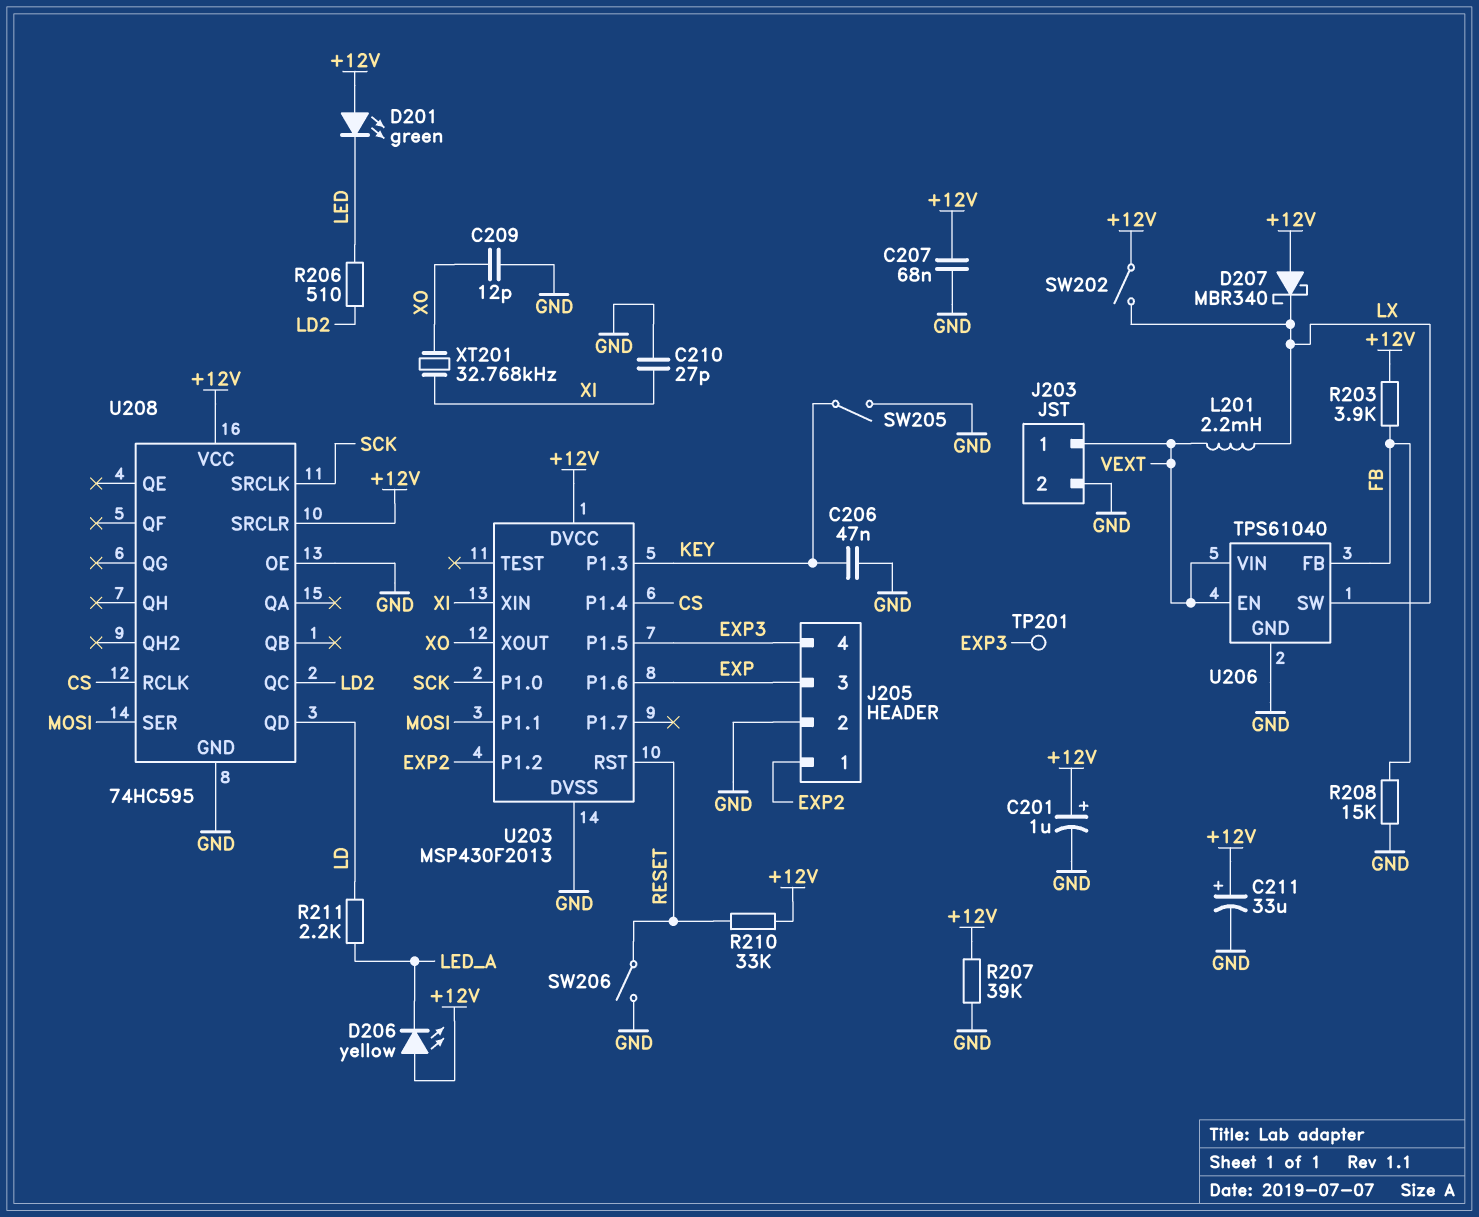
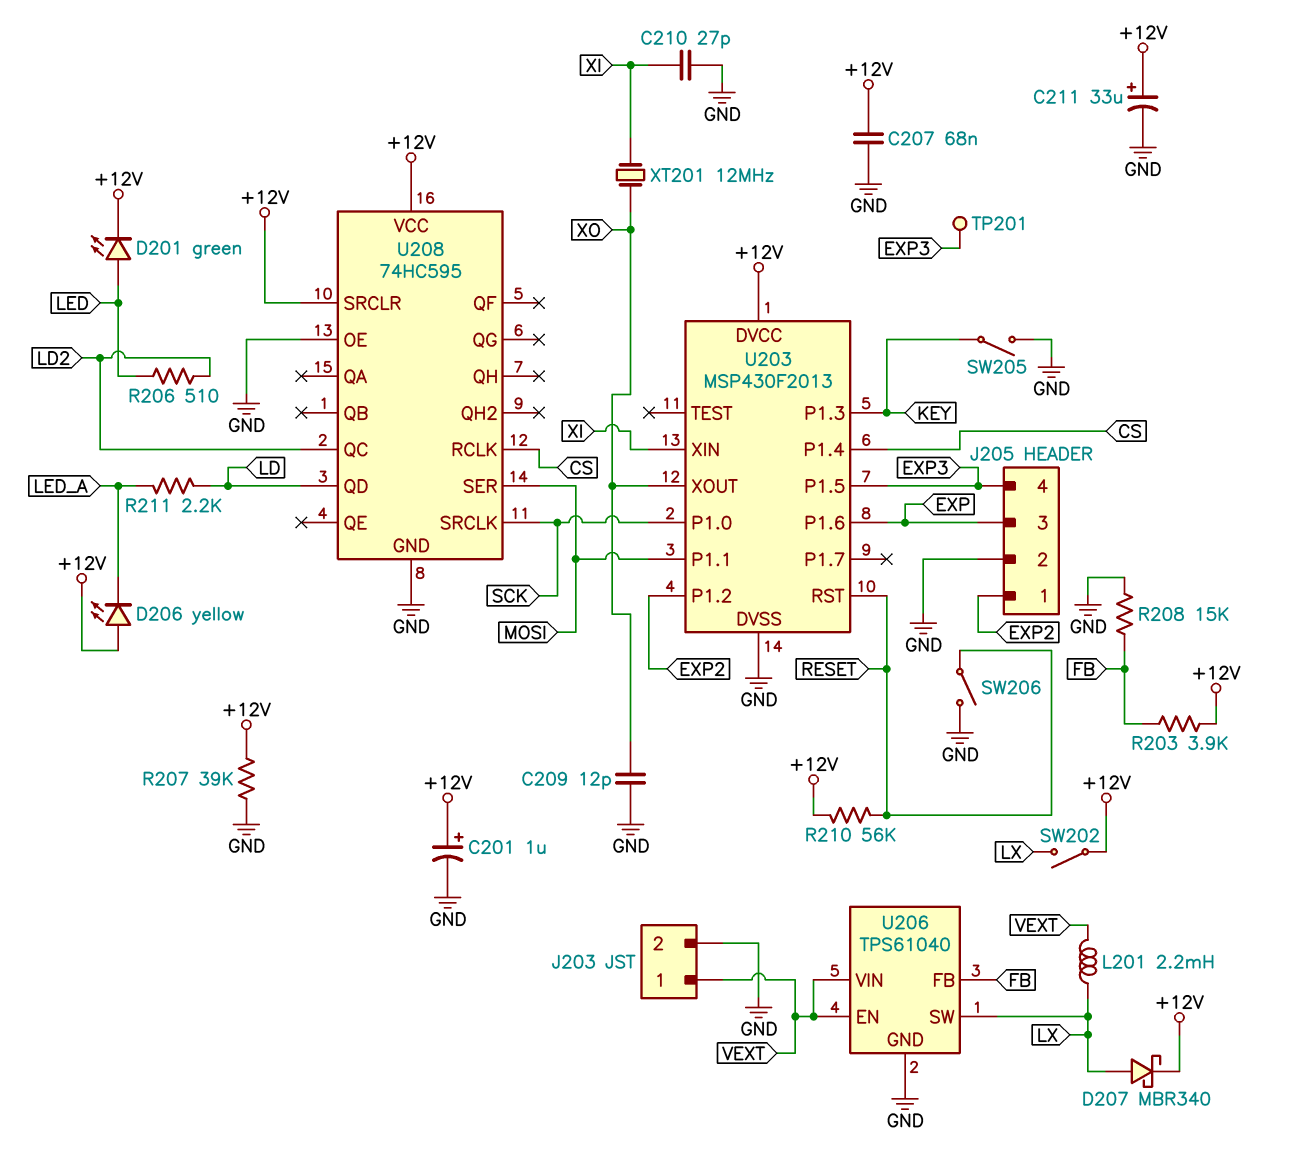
C206: 47nF (GND, KEY) -> none
D201: LED green (A +12V, K LED) -> LED green (A LED, K +12V)
D207: schottky MBR340 (A +12V, K LX) -> schottky MBR340 (A LX, K +12V)
R210: 33k (+12V, RESET) -> 56k (+12V, RESET)
XT201: 32.768kHz (XI, XO) -> 12MHz (XI, XO)

